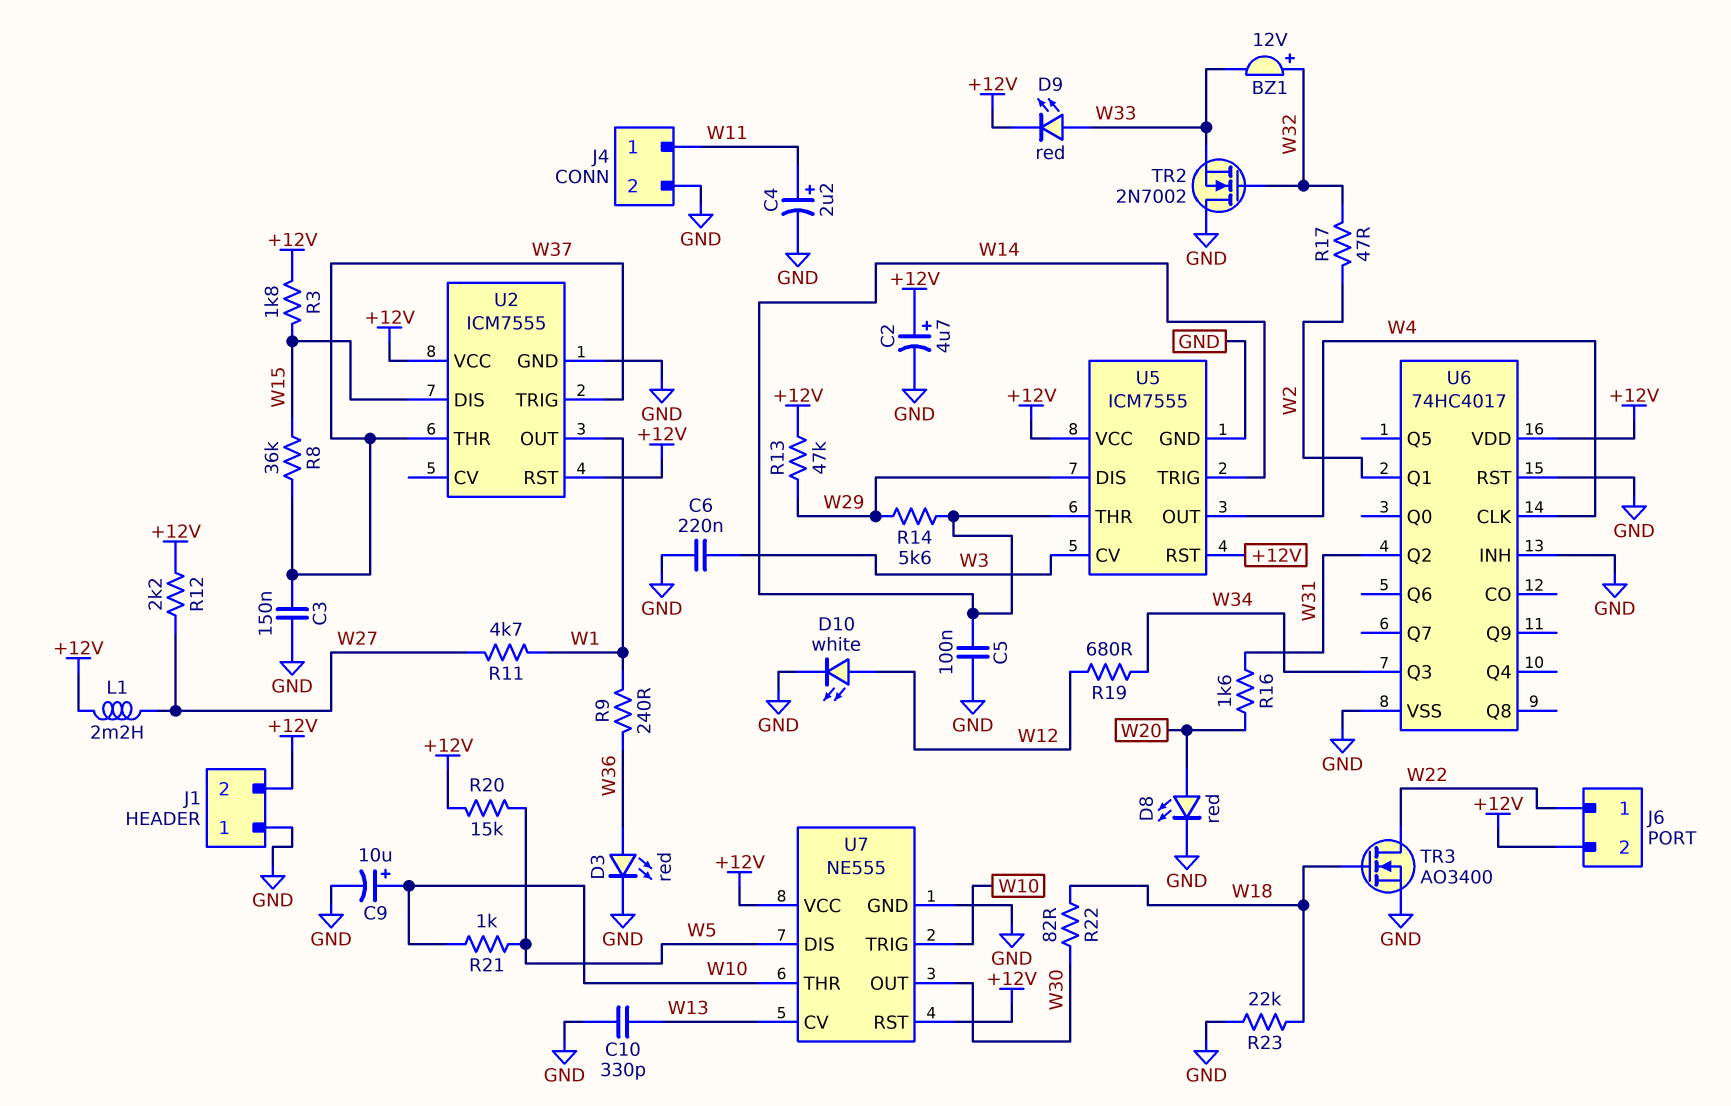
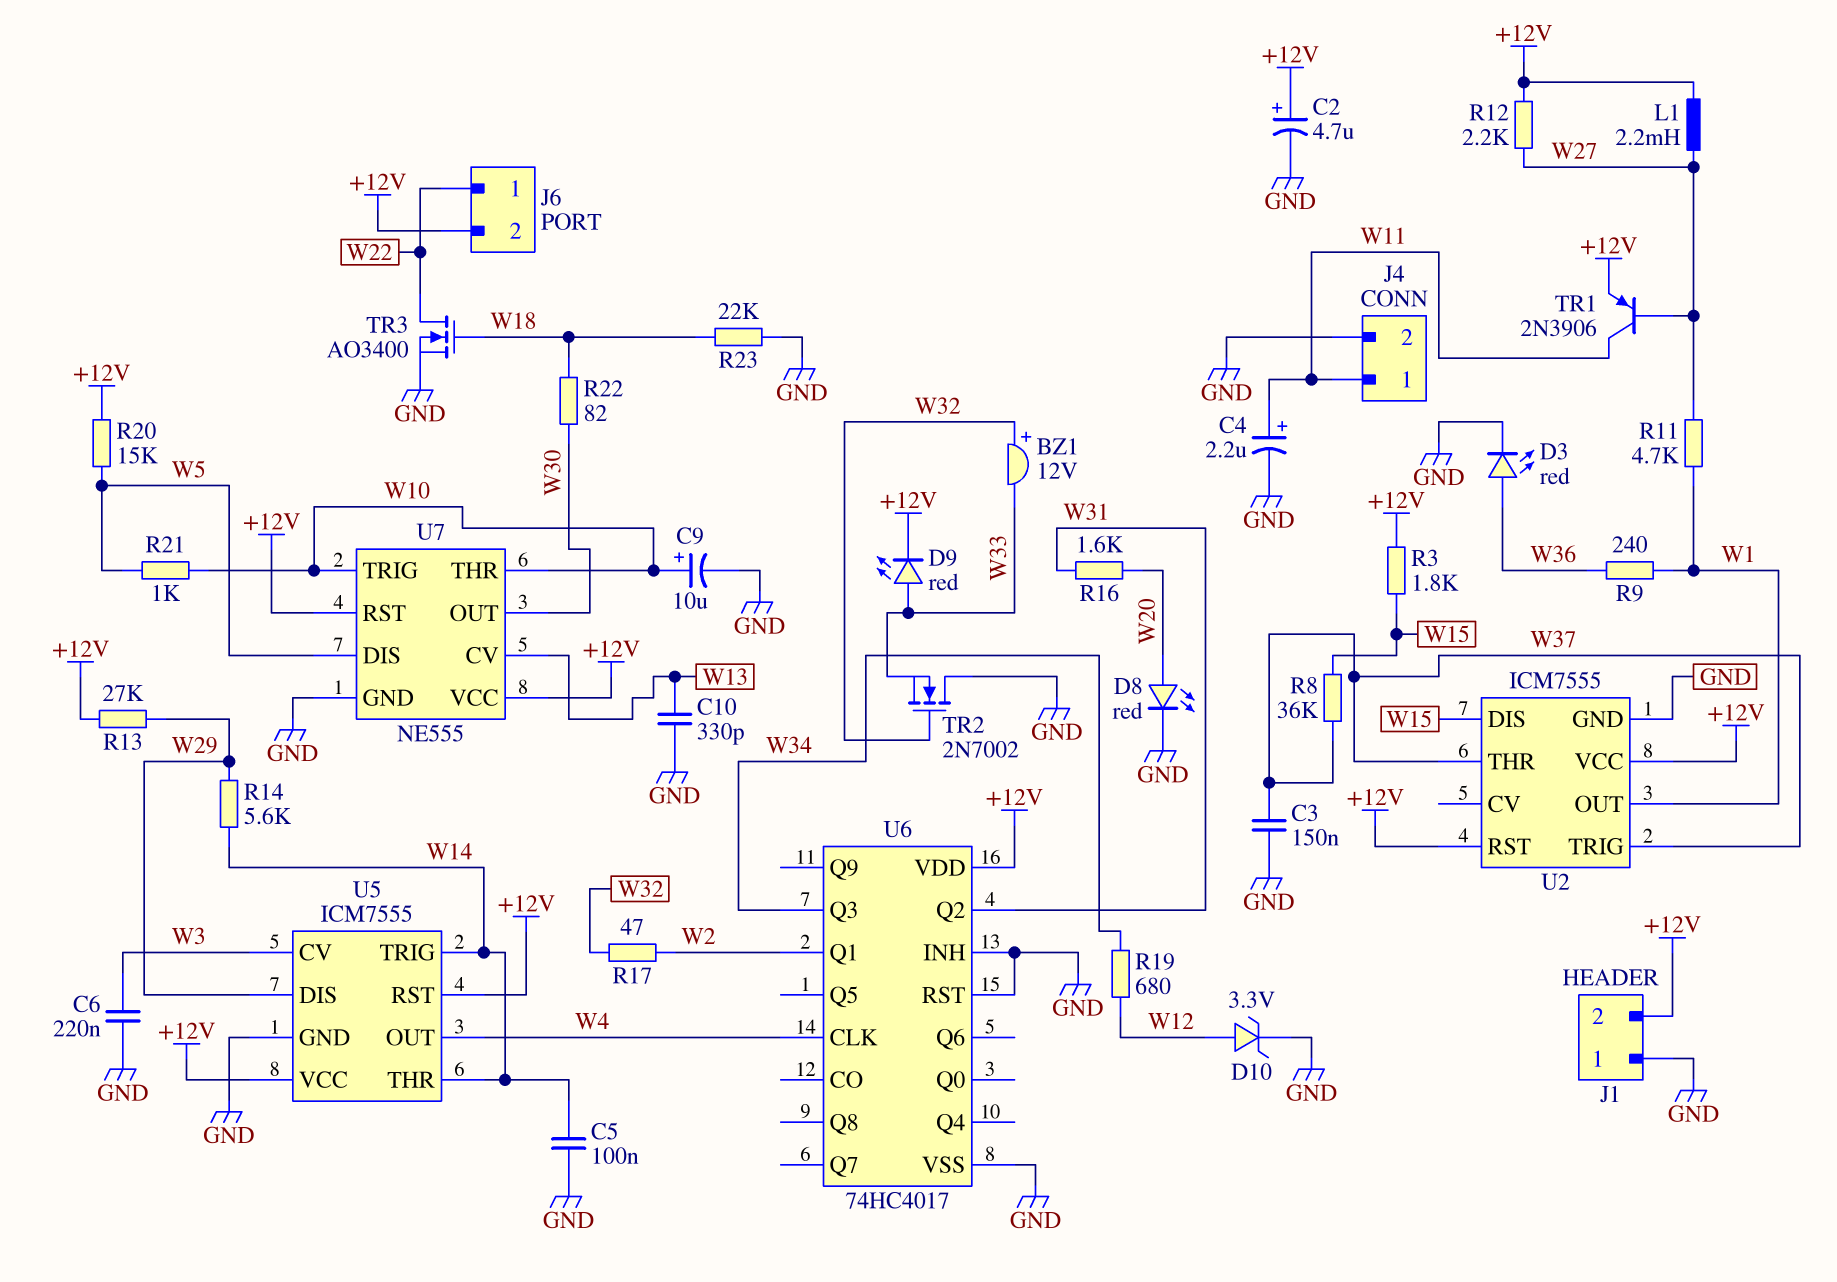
D10: LED white (A W12, K GND) -> zener 3.3V (A W12, K GND)
R13: 47k (+12V, W29) -> 27k (+12V, W29)
TR1: none -> PNP 2N3906 (B W27, C W11, E +12V)

